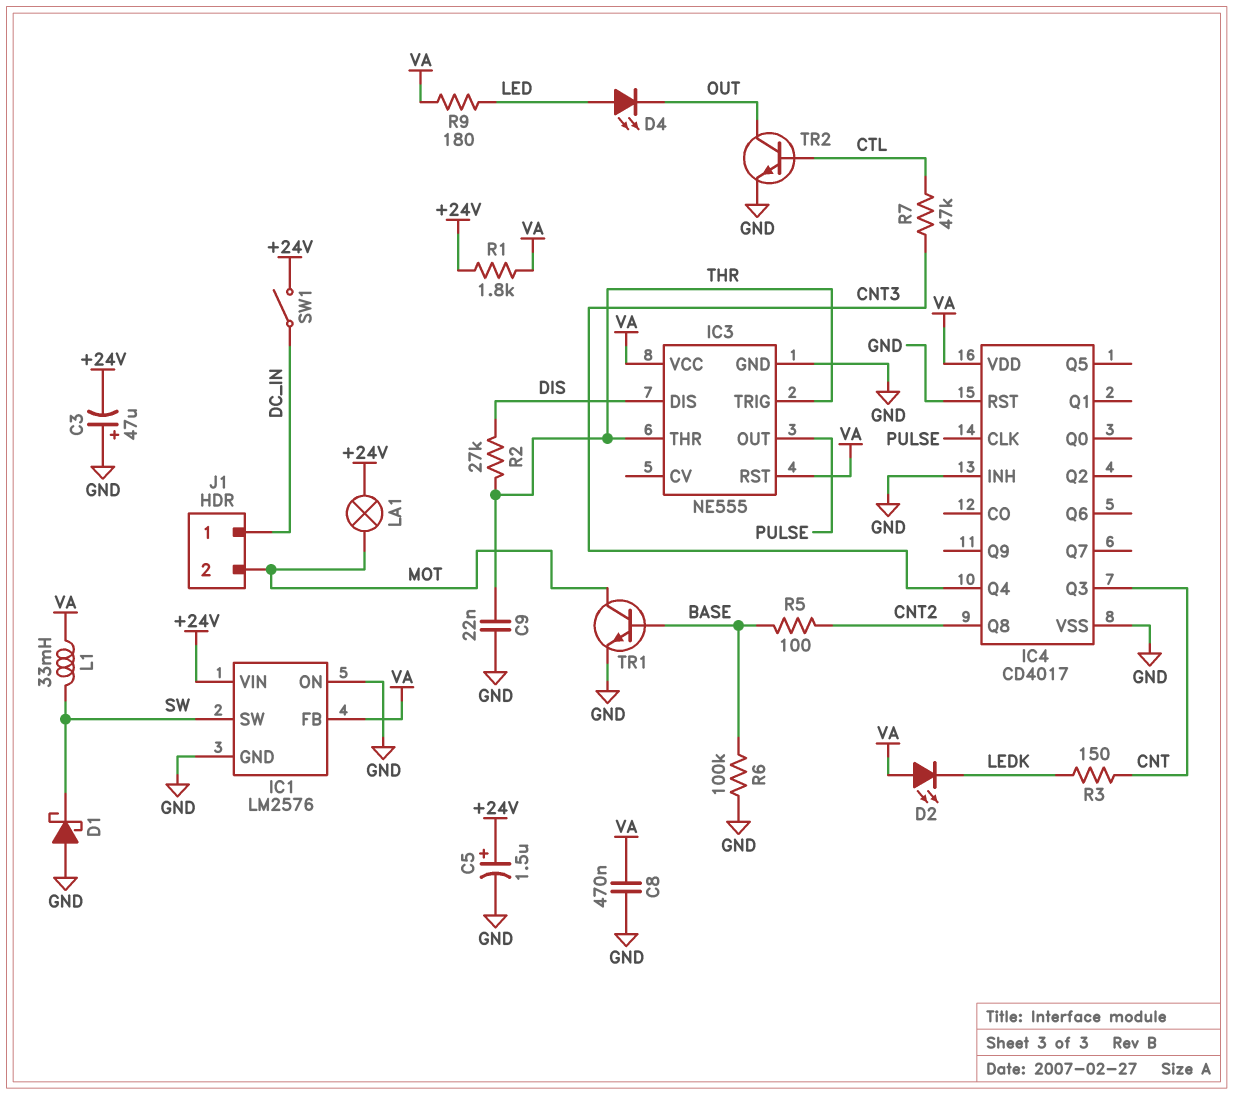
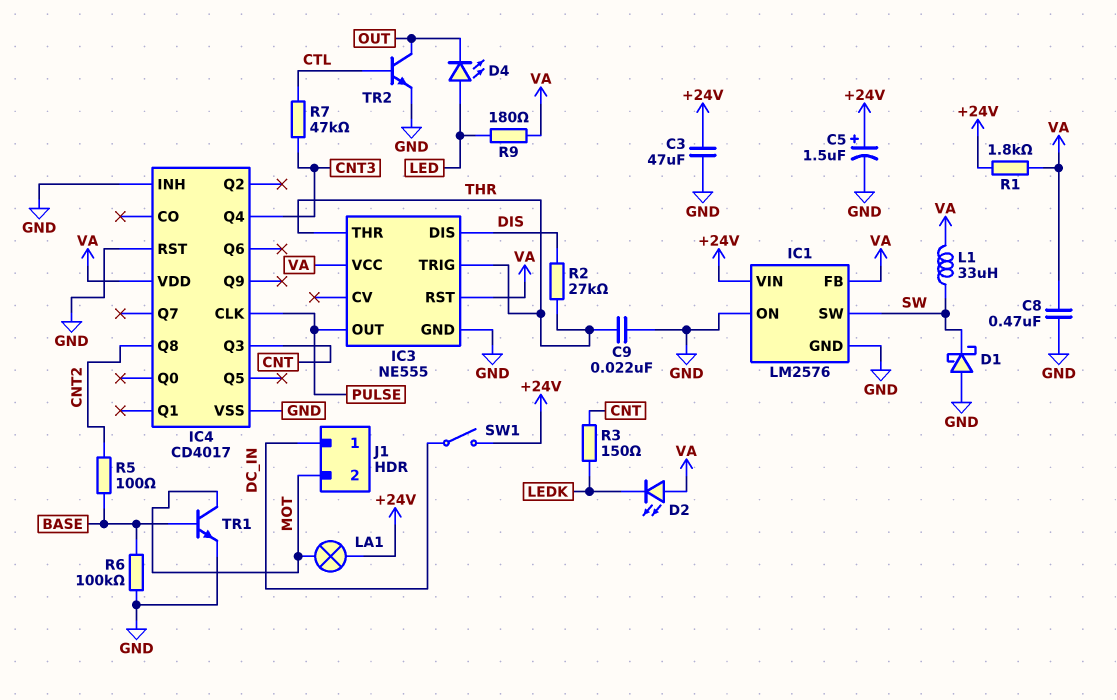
C3: 47uF (plus GND, minus +24V) -> 47uF (+24V, GND)
L1: 33mH (SW, VA) -> 33uH (SW, VA)

